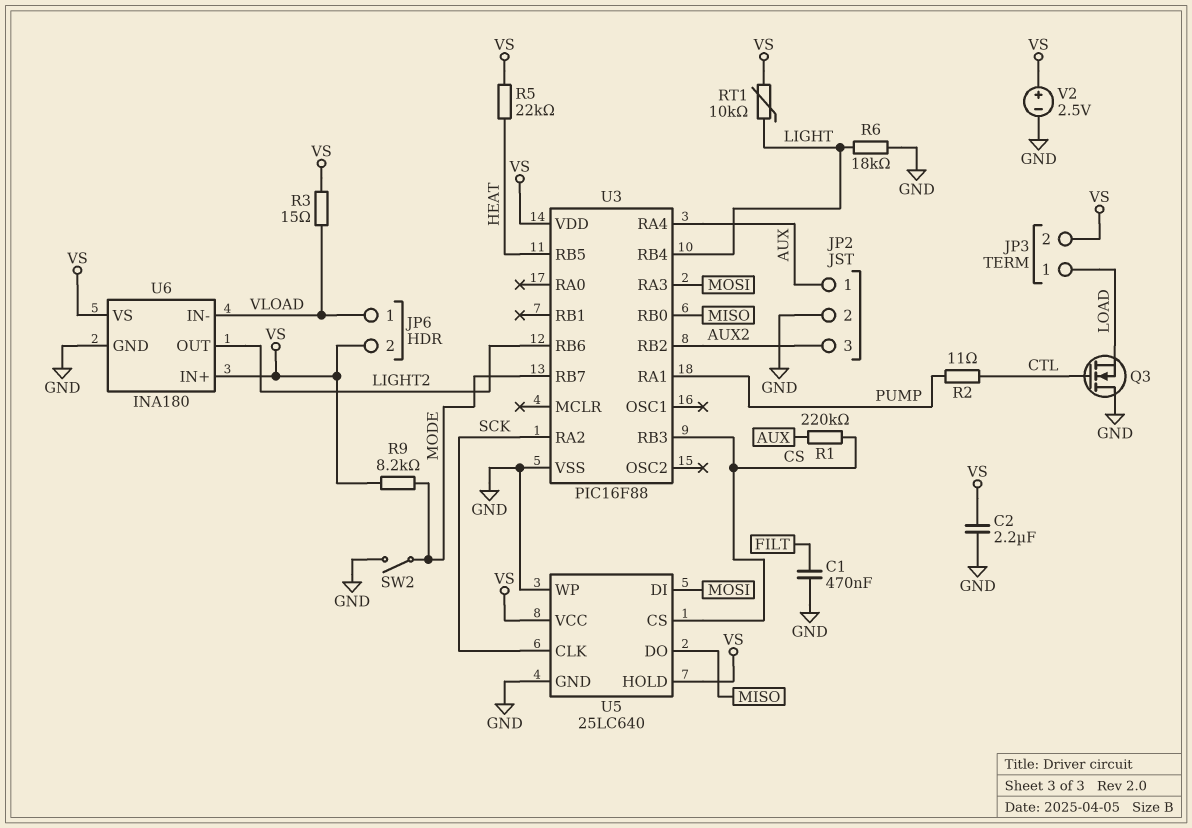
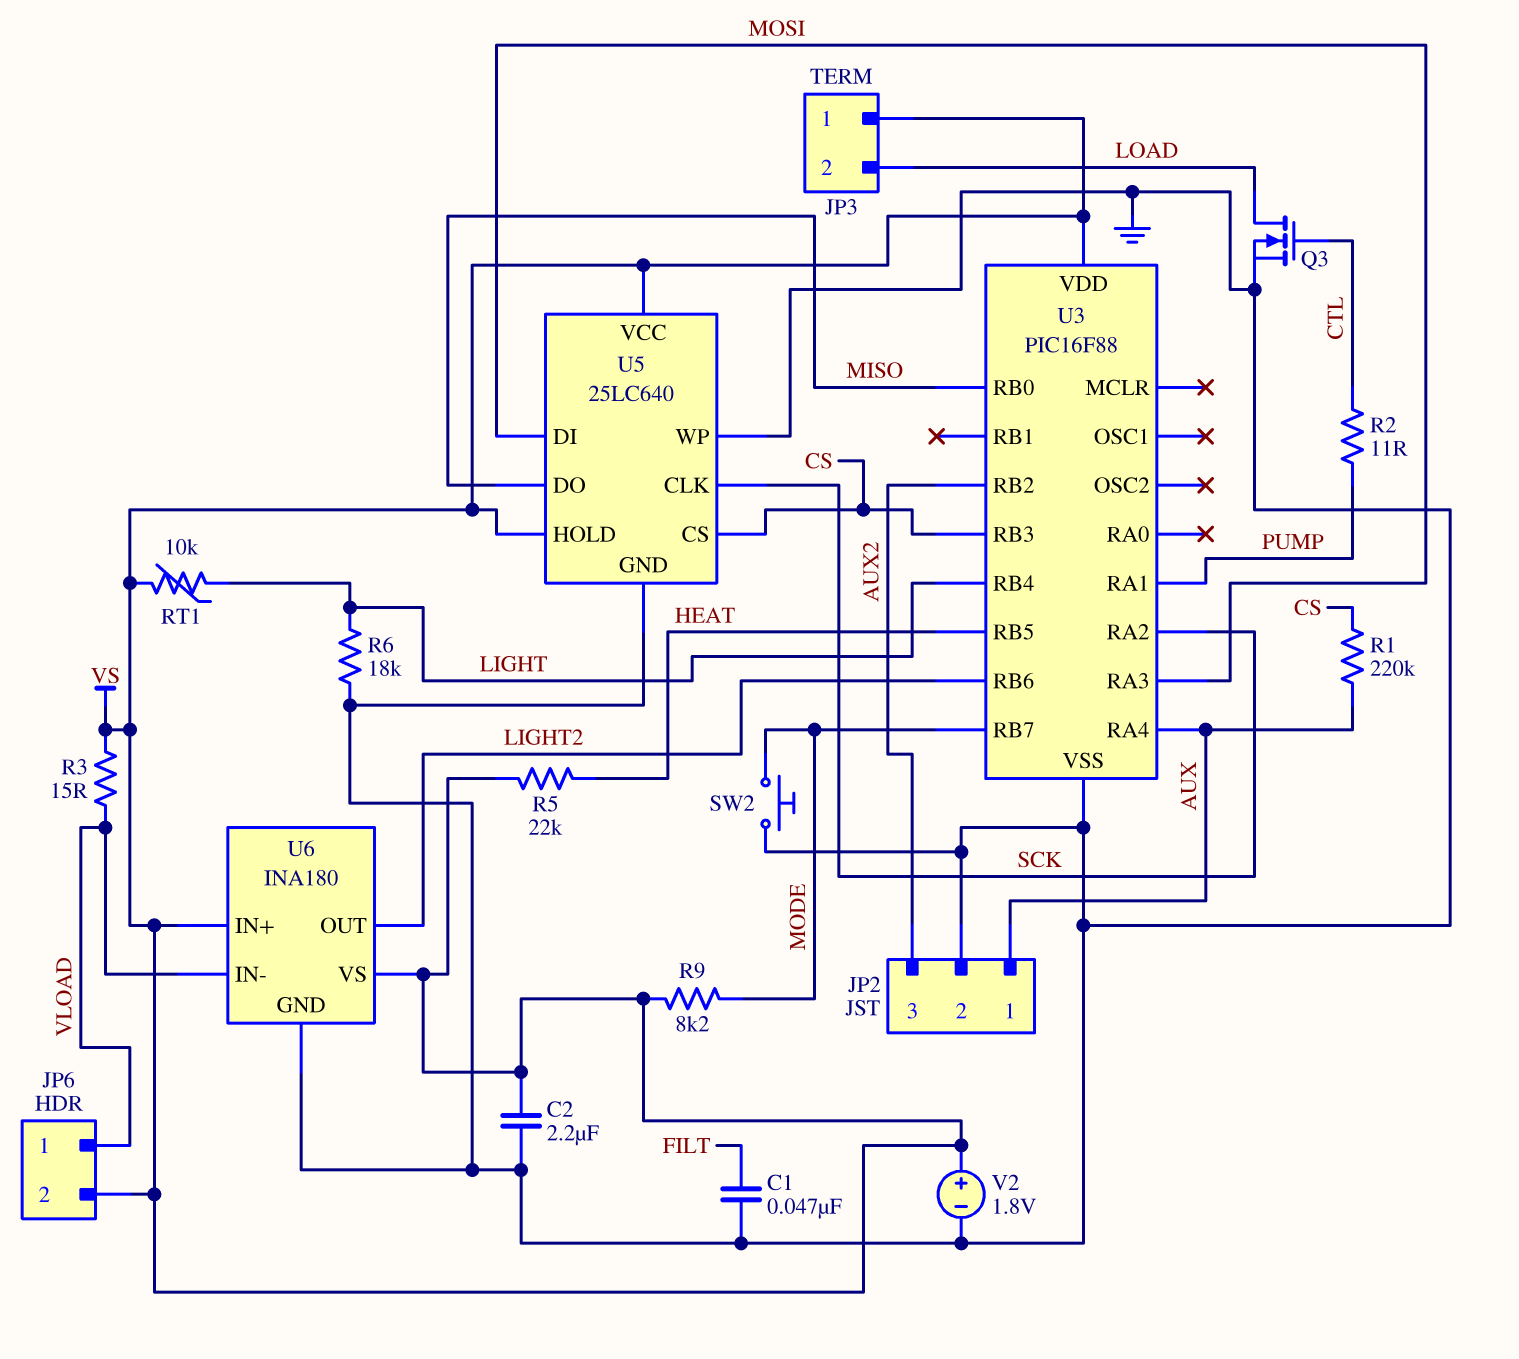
C1: 470nF (FILT, GND) -> 47nF (FILT, GND)
JP3 pin 1: LOAD -> VS
JP3 pin 2: VS -> LOAD
Q3: NMOS (G CTL, D GND, S LOAD) -> NMOS (G CTL, D LOAD, S GND)
SW2: switch (GND, MODE) -> button (GND, MODE)
V2: 2.5V (plus VS, minus GND) -> 1.8V (plus VS, minus GND)

